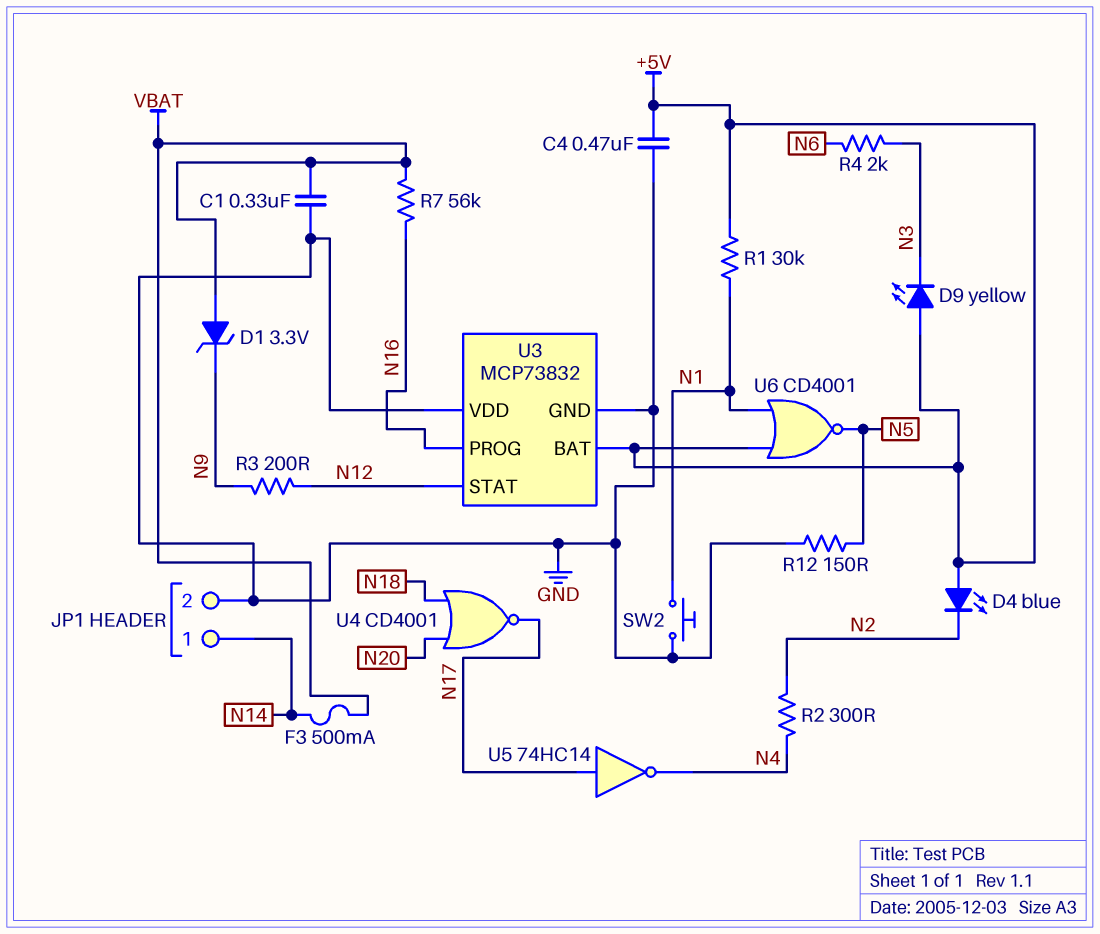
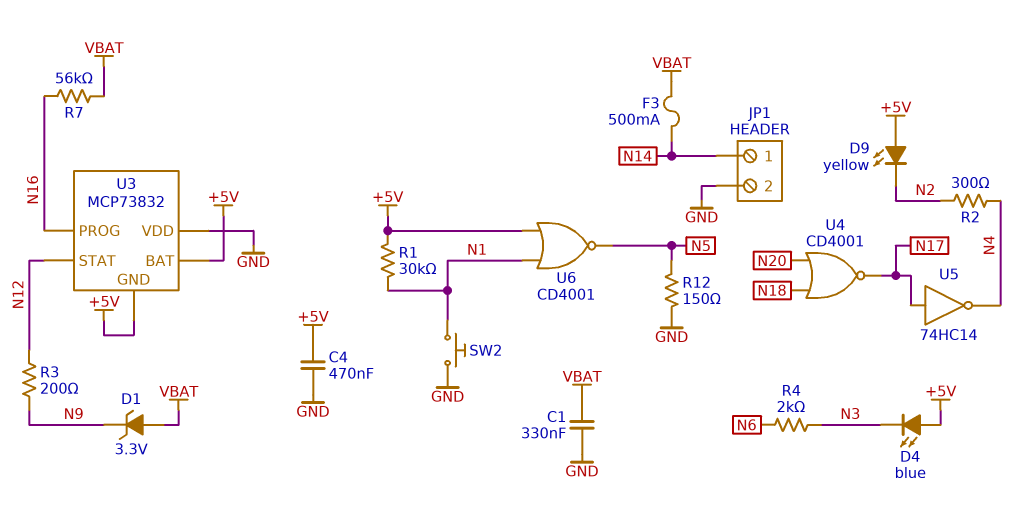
D4: LED blue (A +5V, K N2) -> LED blue (A +5V, K N3)
D9: LED yellow (A +5V, K N3) -> LED yellow (A +5V, K N2)
U3 pin GND: GND -> +5V

